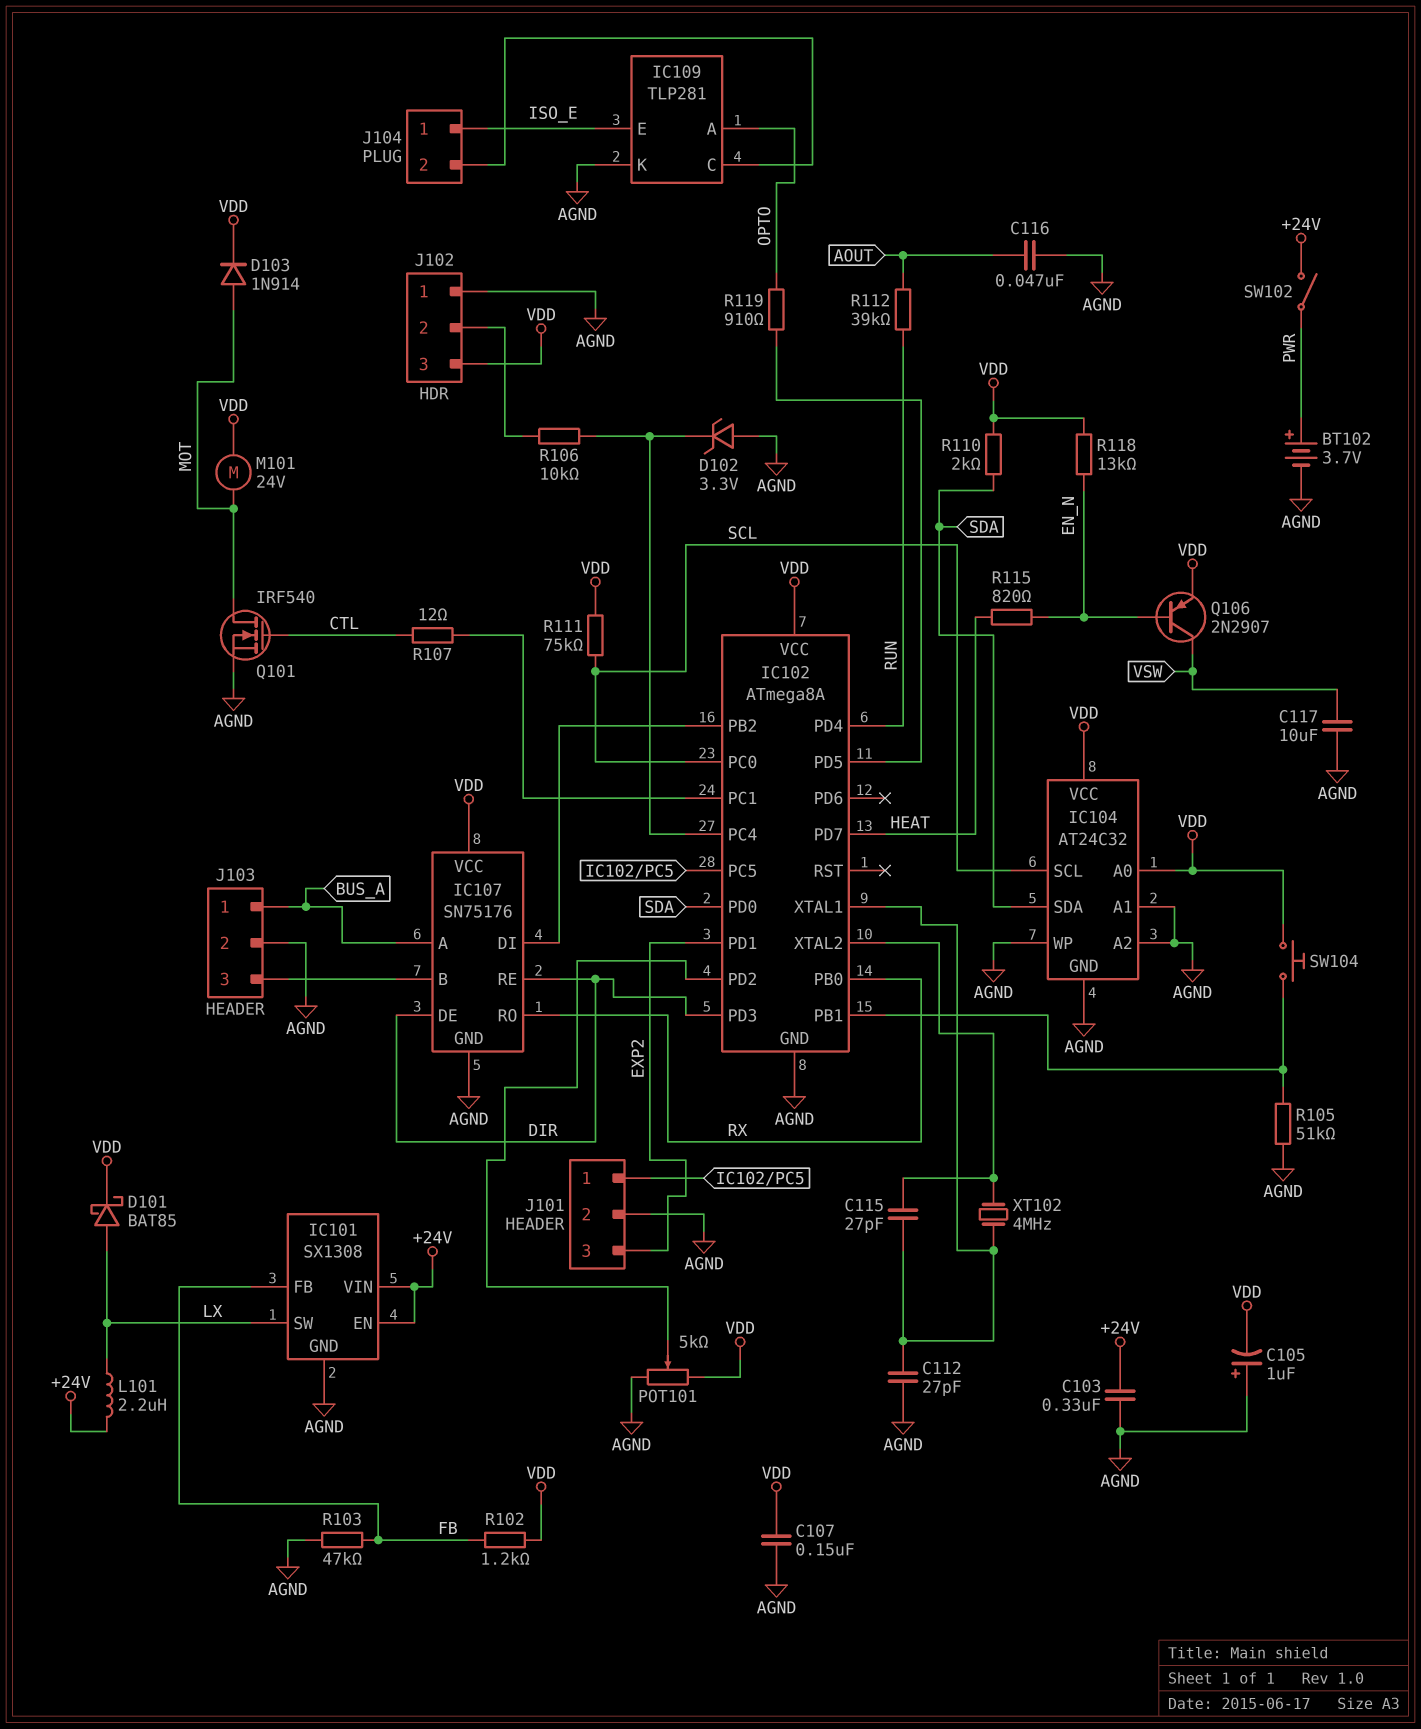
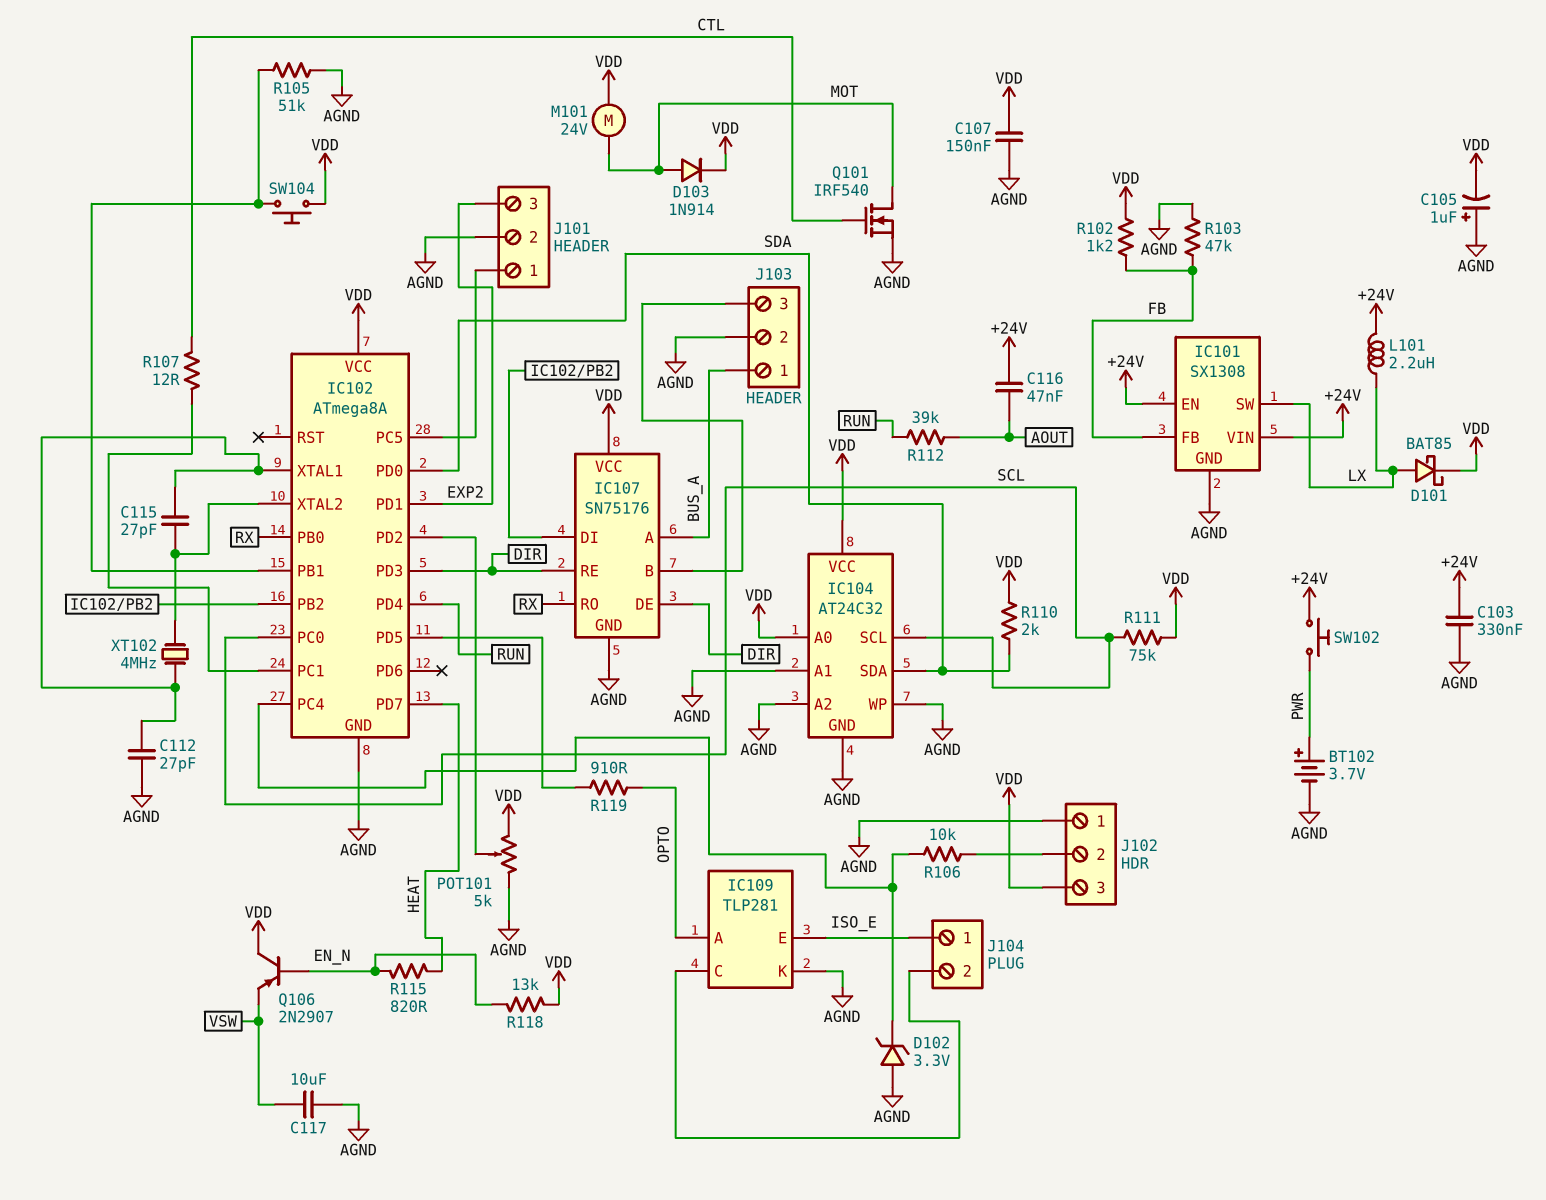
C116: 47nF (AGND, AOUT) -> 47nF (+24V, AOUT)
Q106: PNP 2N2907 (B EN_N, C VSW, E VDD) -> PNP 2N2907 (B EN_N, C VDD, E VSW)
SW102: switch (+24V, PWR) -> button (+24V, PWR)

